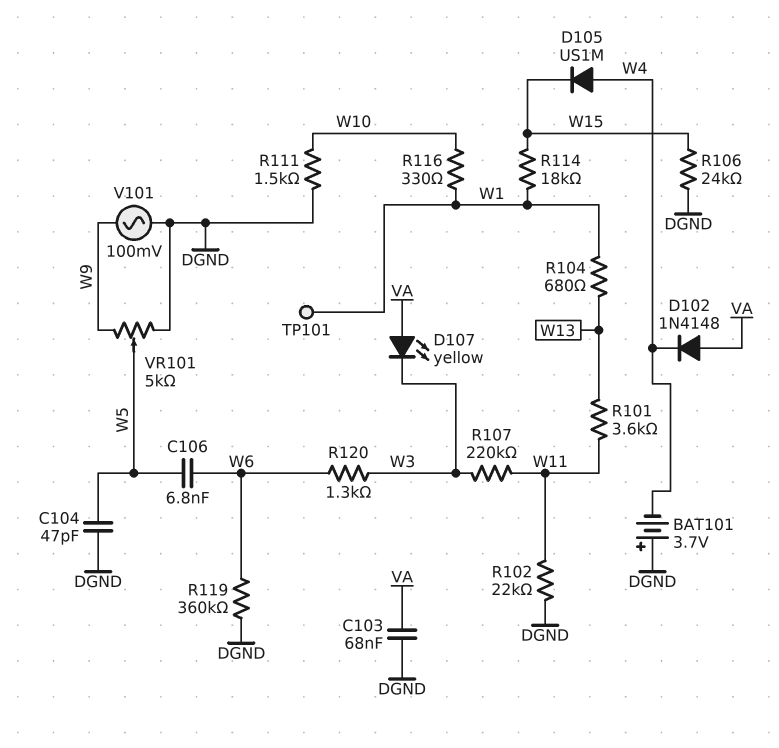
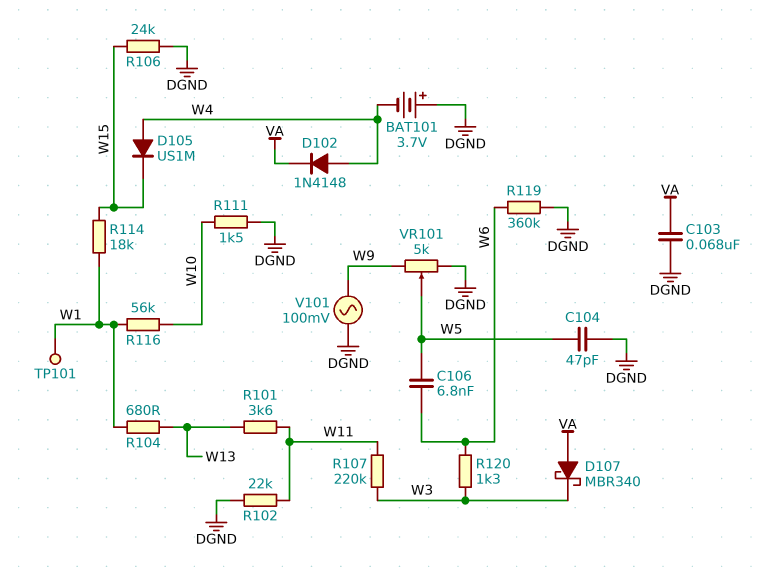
D102: diode 1N4148 (A VA, K W4) -> diode 1N4148 (A W4, K VA)
D107: LED yellow (A VA, K W3) -> schottky MBR340 (A VA, K W3)
R116: 330 (W1, W10) -> 56k (W1, W10)

